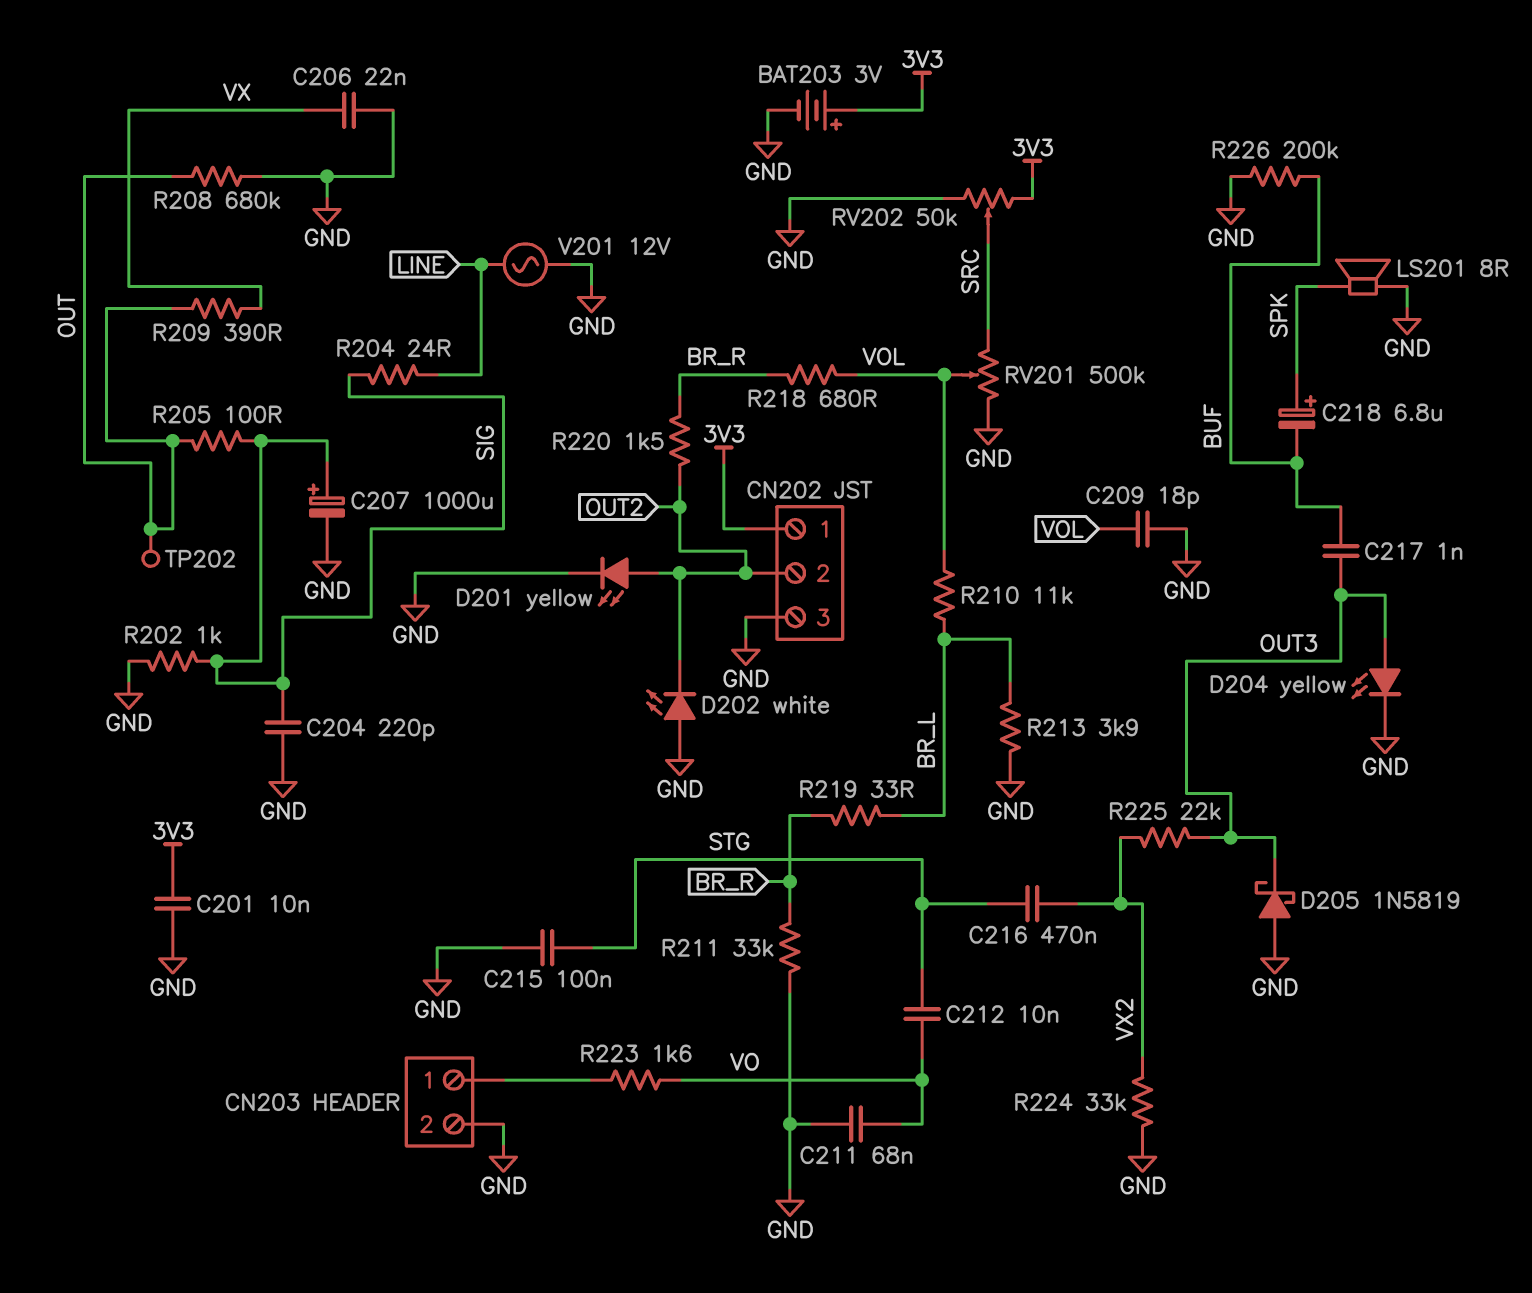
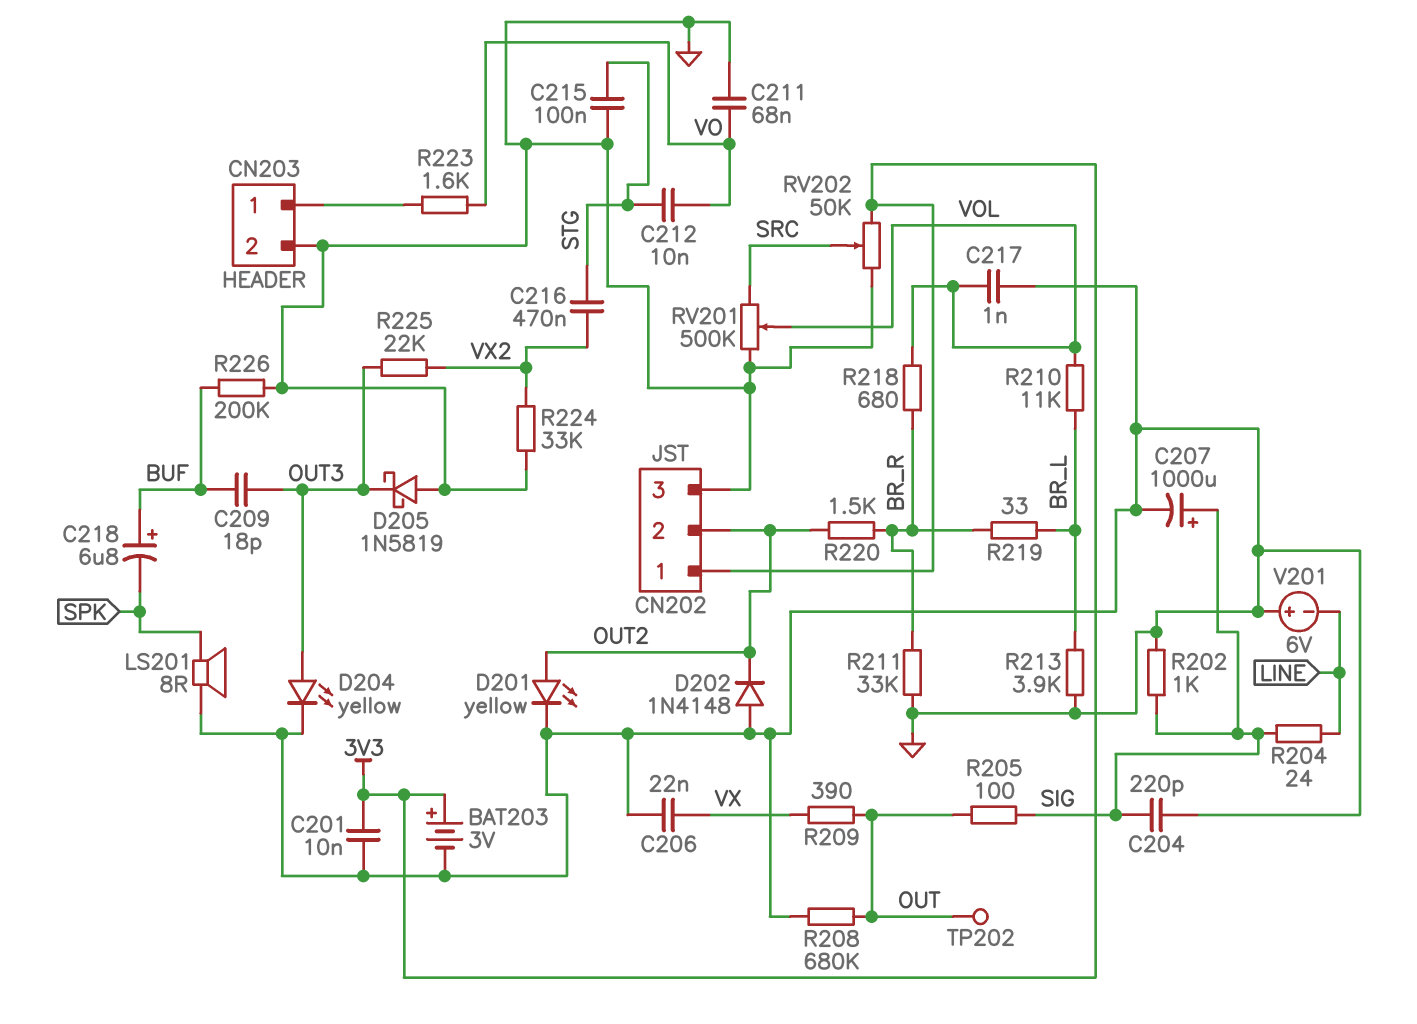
C209: 18pF (GND, VOL) -> 18pF (BUF, OUT3)
C217: 1nF (BUF, OUT3) -> 1nF (GND, VOL)
C218: 6.8uF (plus SPK, minus BUF) -> 6.8uF (plus BUF, minus SPK)
D202: LED white (A GND, K OUT2) -> diode 1N4148 (A GND, K OUT2)
V201: AC 12V (GND, LINE) -> 6V (plus GND, minus LINE)

